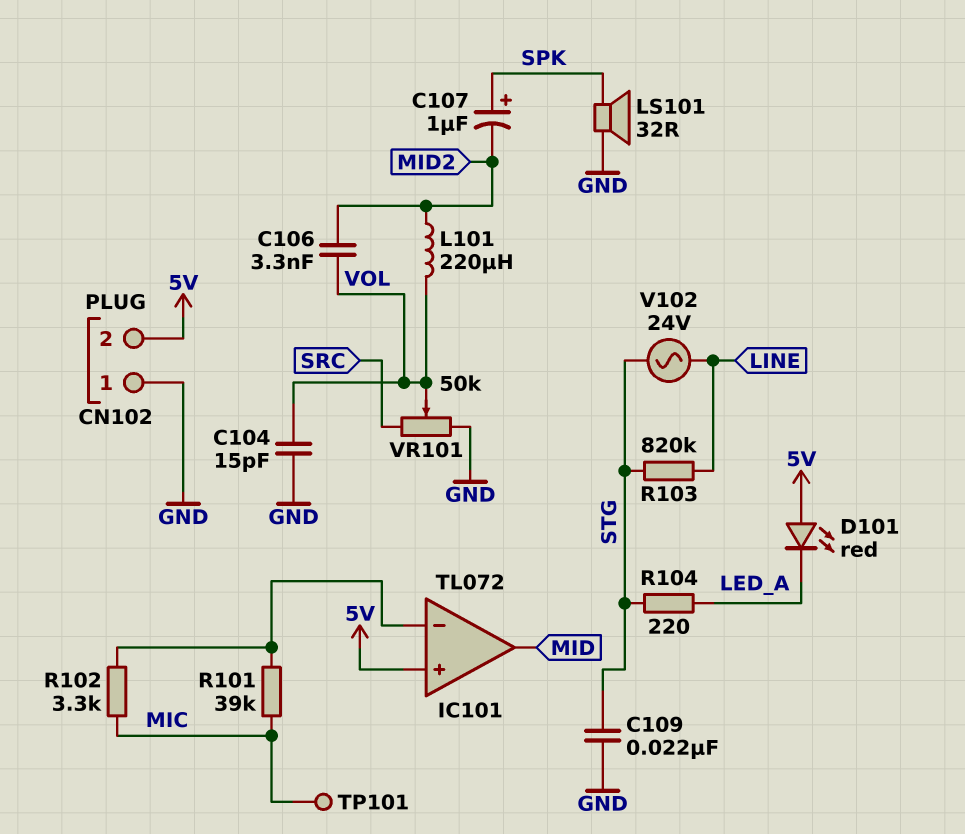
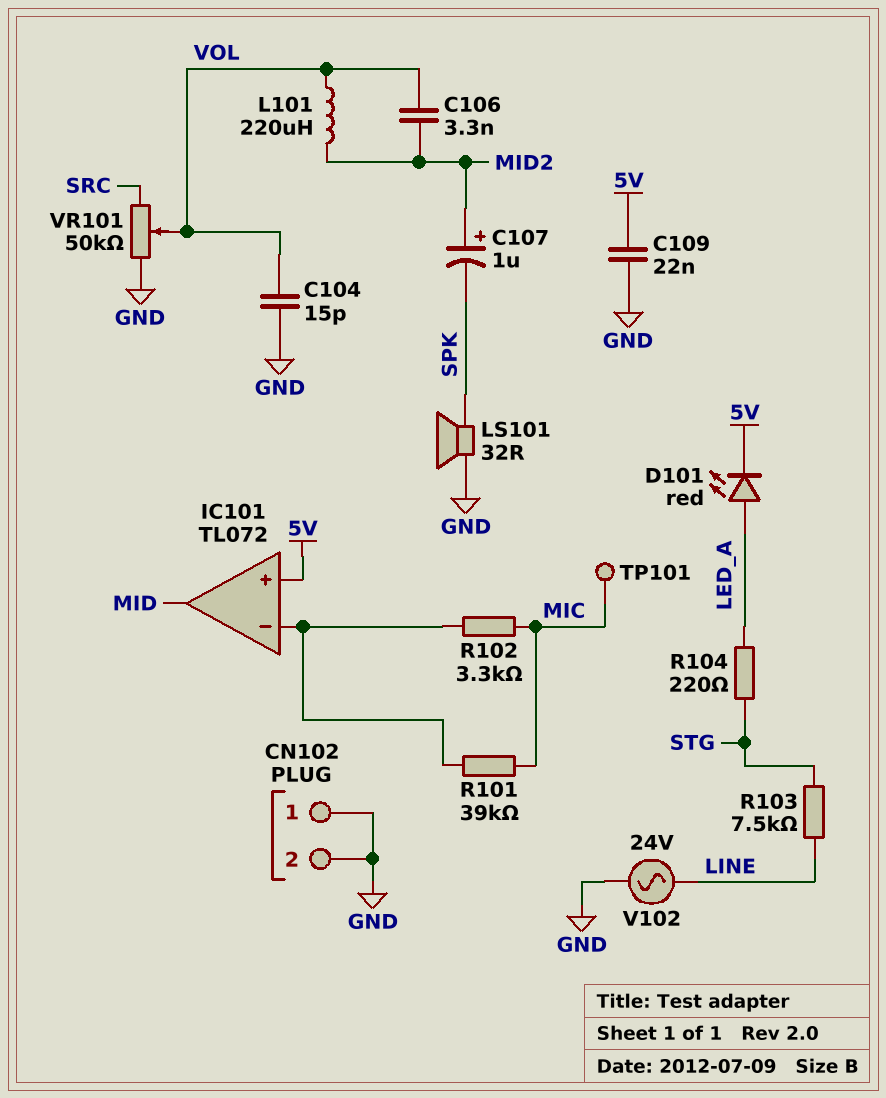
C107: 1uF (plus SPK, minus MID2) -> 1uF (plus MID2, minus SPK)
C109: 22nF (GND, STG) -> 22nF (5V, GND)
CN102 pin 2: 5V -> GND
D101: LED red (A 5V, K LED_A) -> LED red (A LED_A, K 5V)
R103: 820k (LINE, STG) -> 7.5k (LINE, STG)
V102: AC 24V (LINE, STG) -> AC 24V (GND, LINE)

